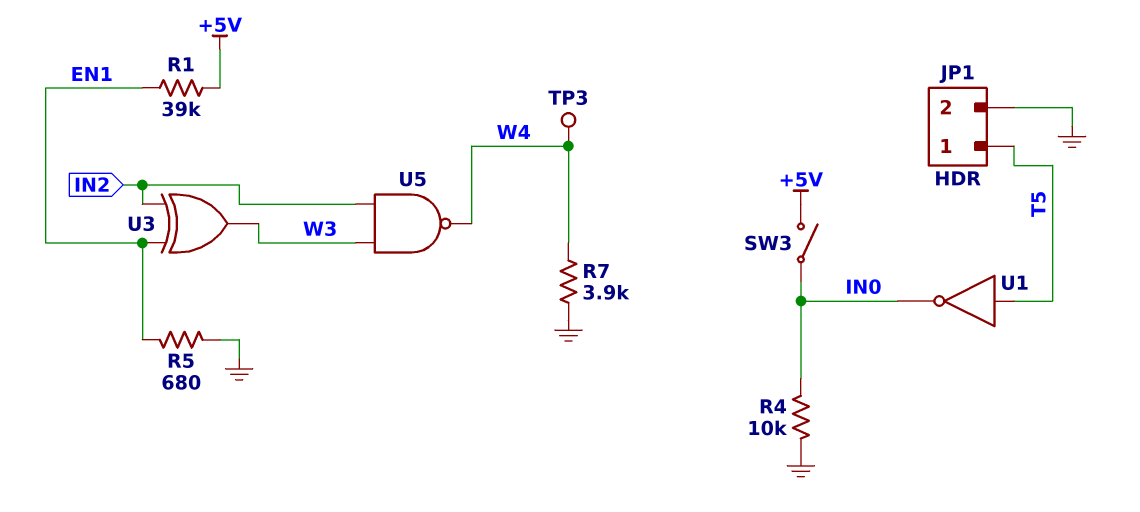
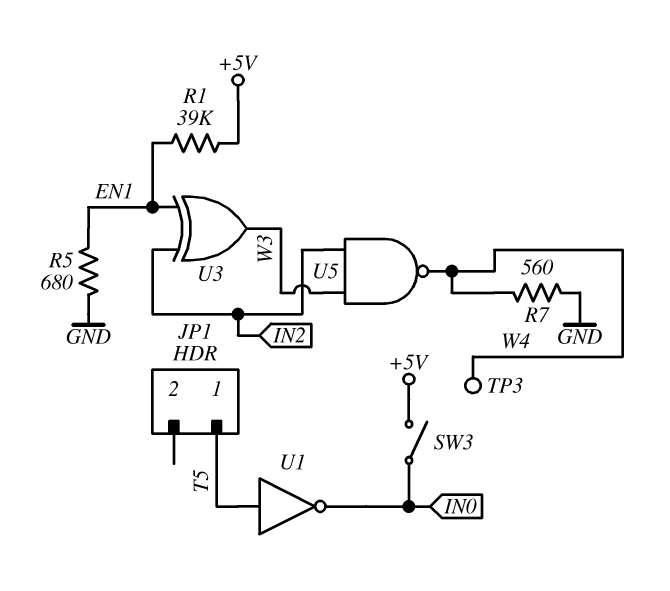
JP1 pin 2: GND -> none
R4: 10k (GND, IN0) -> none
R7: 3.9k (GND, W4) -> 560 (GND, W4)

